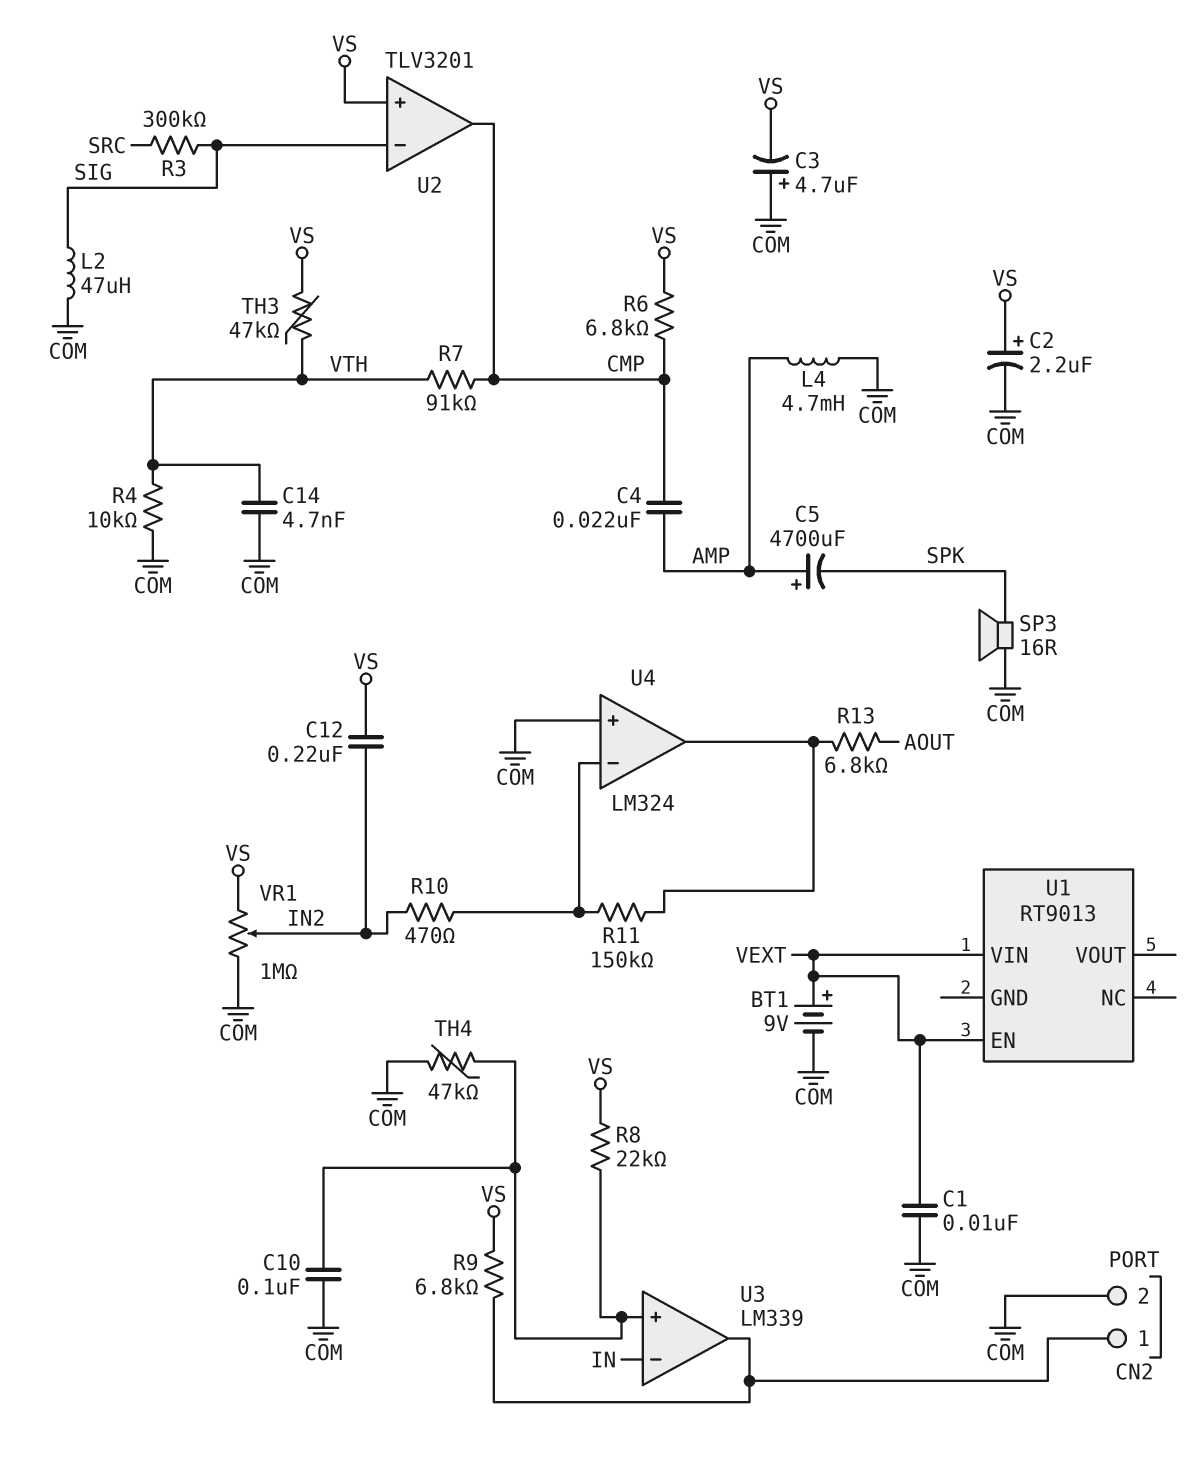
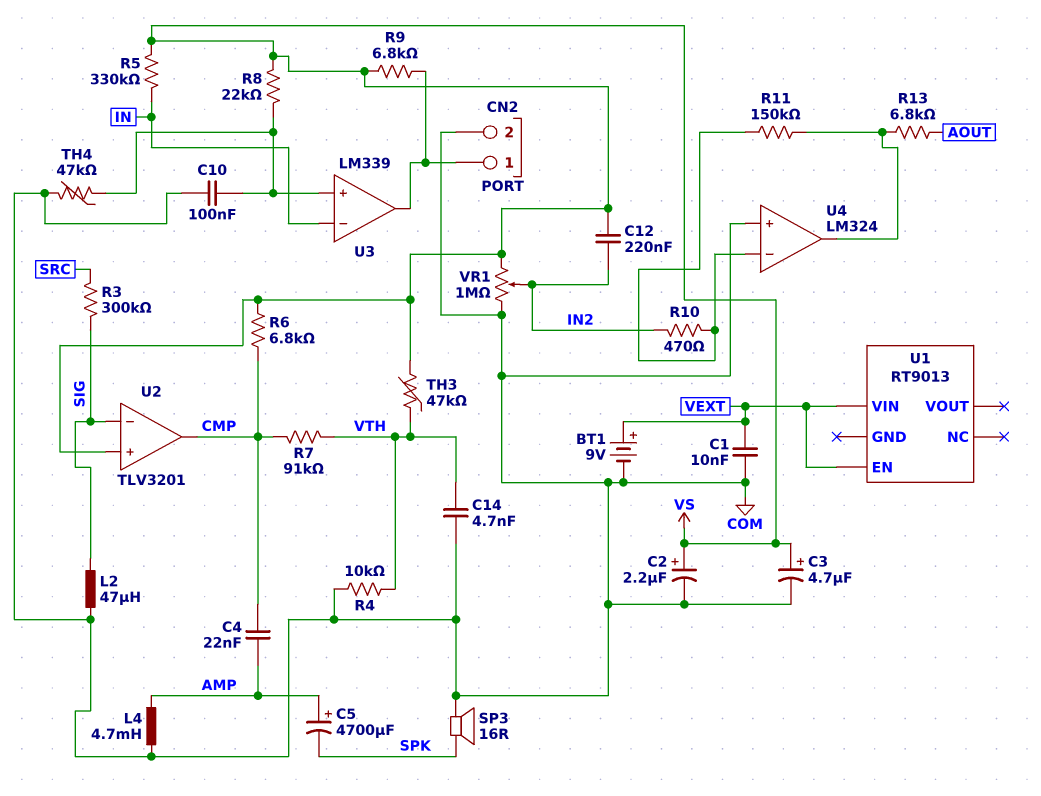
C3: 4.7uF (plus COM, minus VS) -> 4.7uF (plus VS, minus COM)
R5: none -> 330k (IN, VS)

